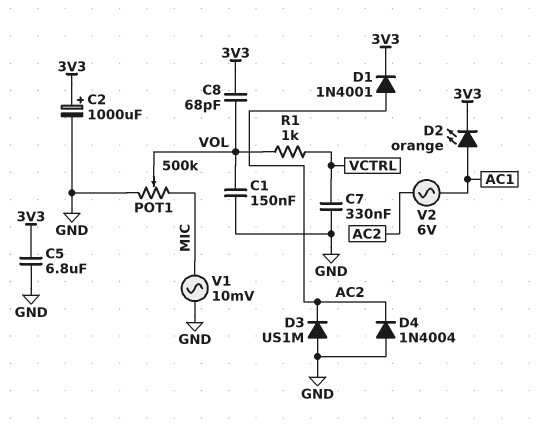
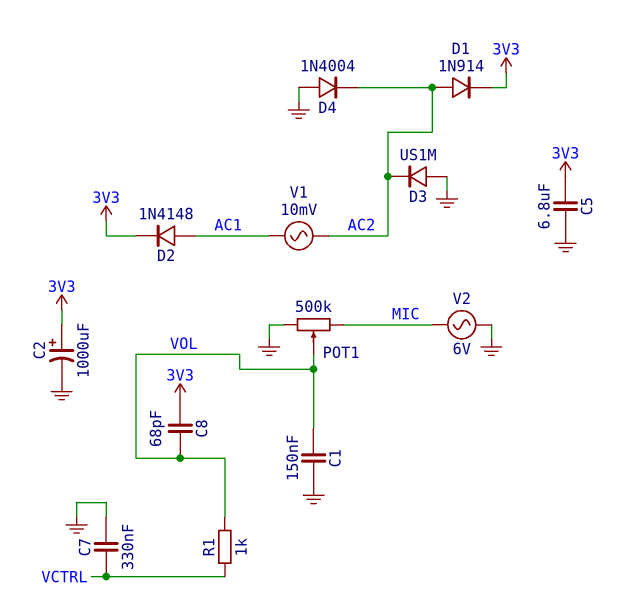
D1: diode 1N4001 (A AC2, K 3V3) -> diode 1N914 (A AC2, K 3V3)
D2: LED orange (A AC1, K 3V3) -> diode 1N4148 (A AC1, K 3V3)
V1: AC 10mV (GND, MIC) -> AC 10mV (AC1, AC2)
V2: AC 6V (AC1, AC2) -> AC 6V (GND, MIC)

